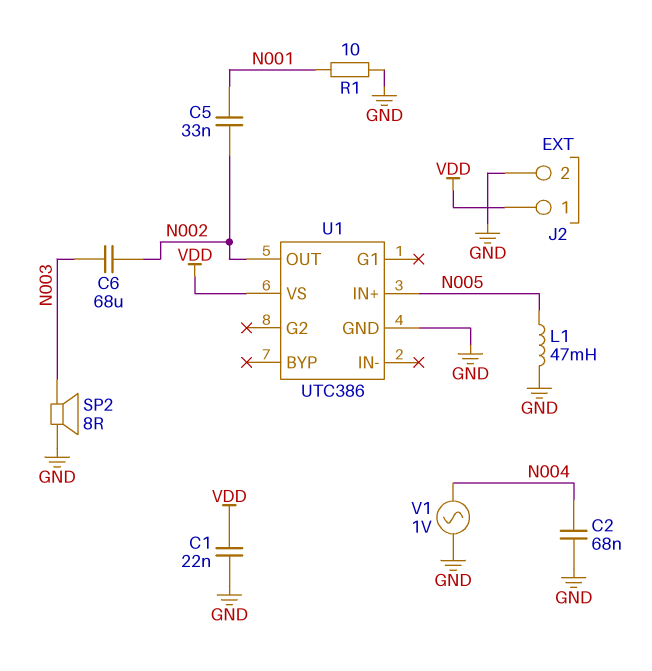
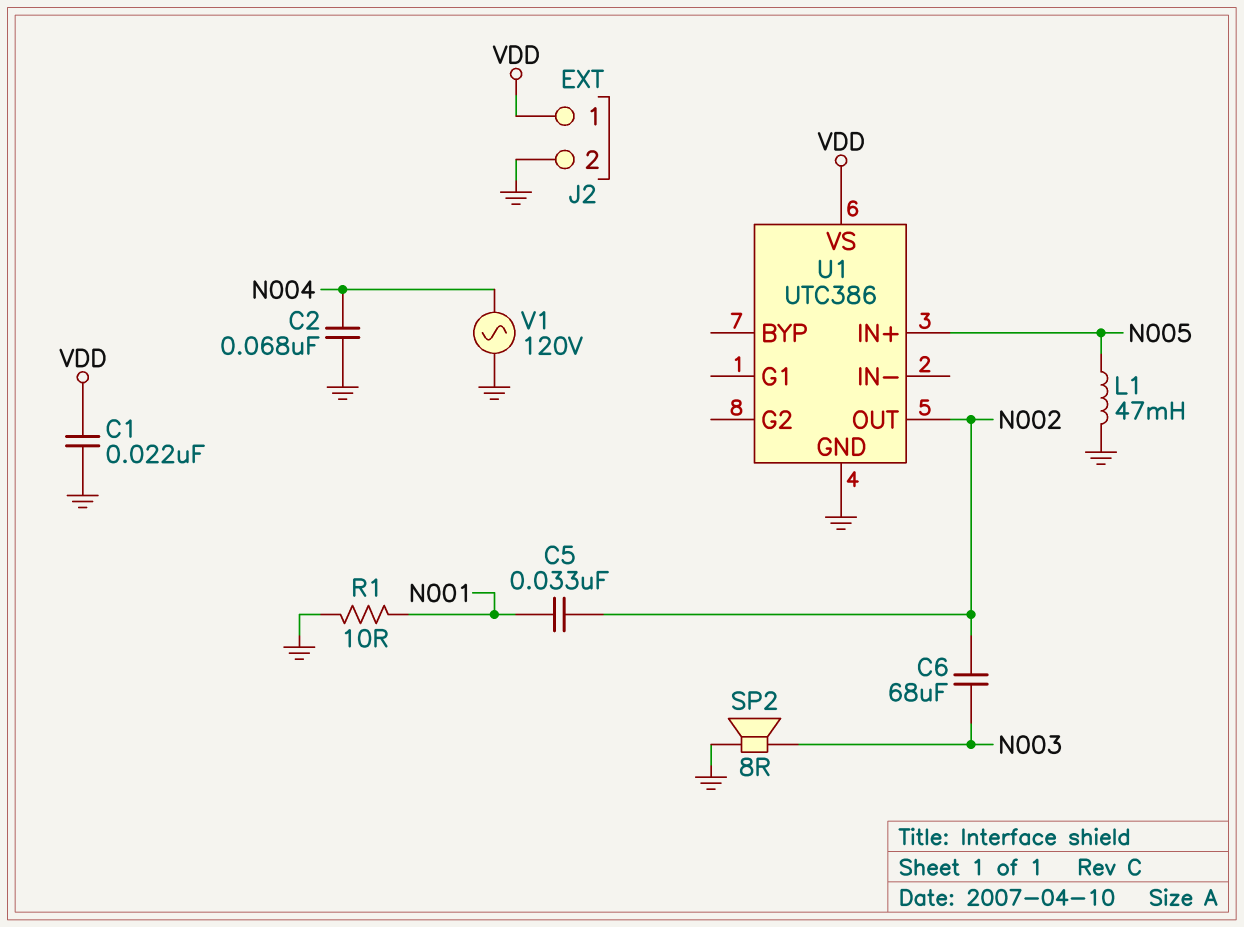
V1: AC 1V (GND, N004) -> AC 120V (GND, N004)

